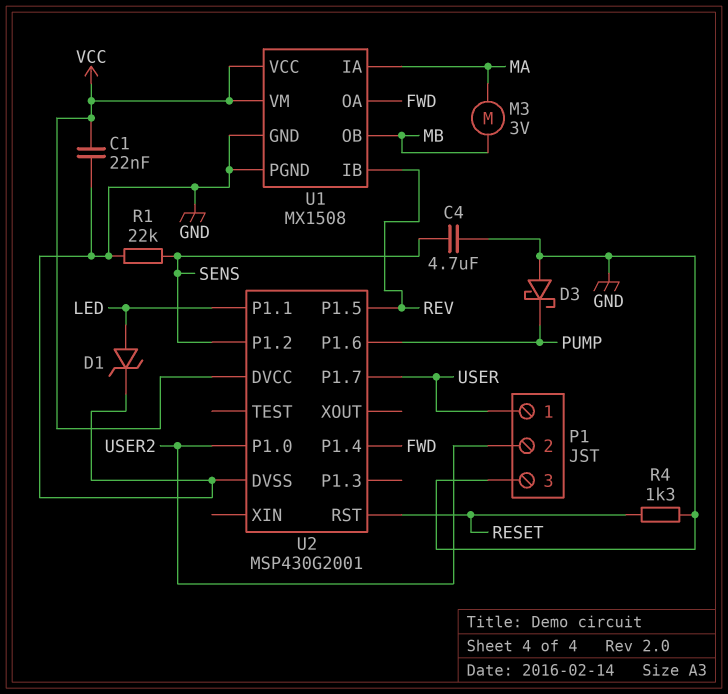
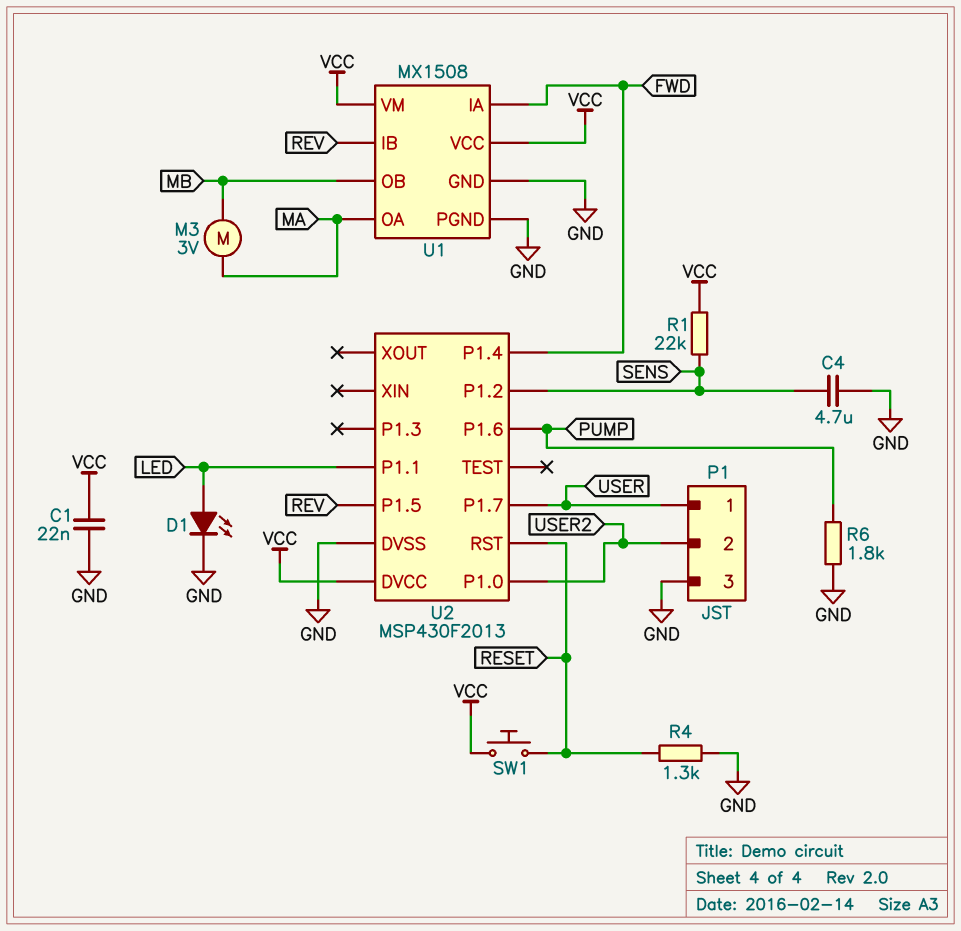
D1: zener (A LED, K GND) -> LED (A LED, K GND)
D3: schottky (A GND, K PUMP) -> none
R1: 22k (GND, SENS) -> 22k (SENS, VCC)
R6: none -> 1.8k (GND, PUMP)
SW1: none -> button (RESET, VCC)
U1 pin IA: MA -> FWD
U1 pin OA: FWD -> MA
U2: MSP430G2001 -> MSP430F2013

